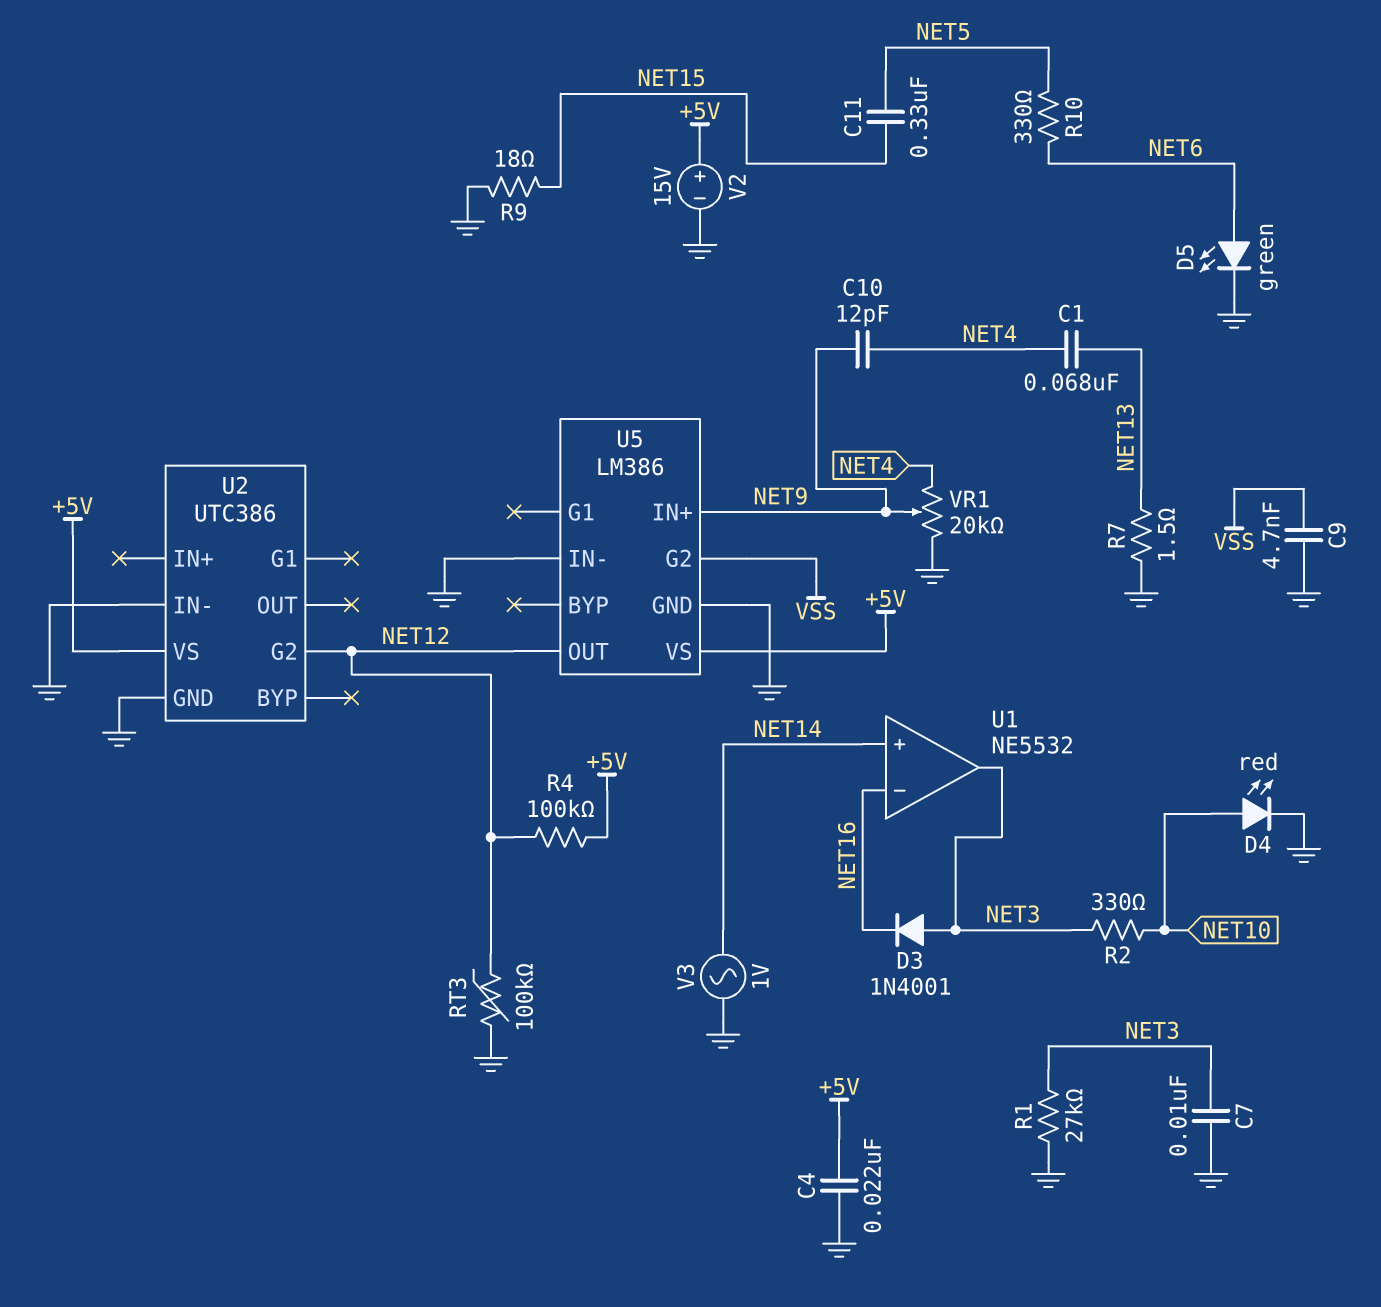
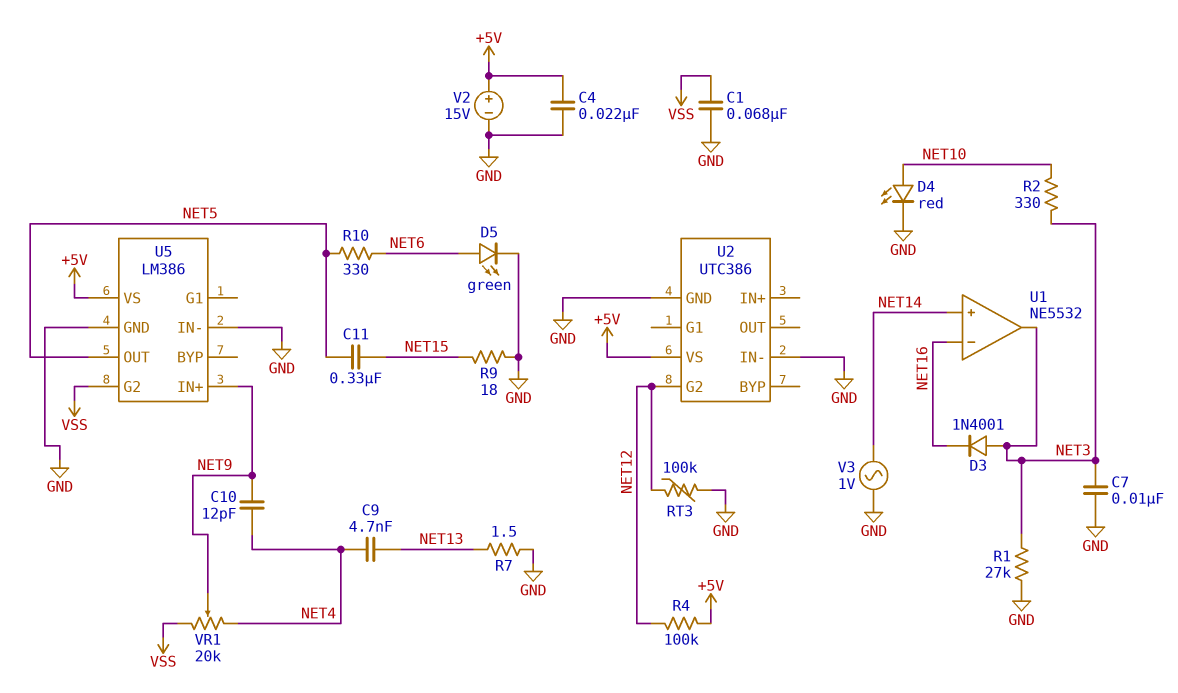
C1: 68nF (NET4, NET13) -> 68nF (GND, VSS)
C9: 4.7nF (GND, VSS) -> 4.7nF (NET4, NET13)
U5 pin OUT: NET12 -> NET5
VR1: 20k (GND, NET4, wiper NET9) -> 20k (NET4, VSS, wiper NET9)

